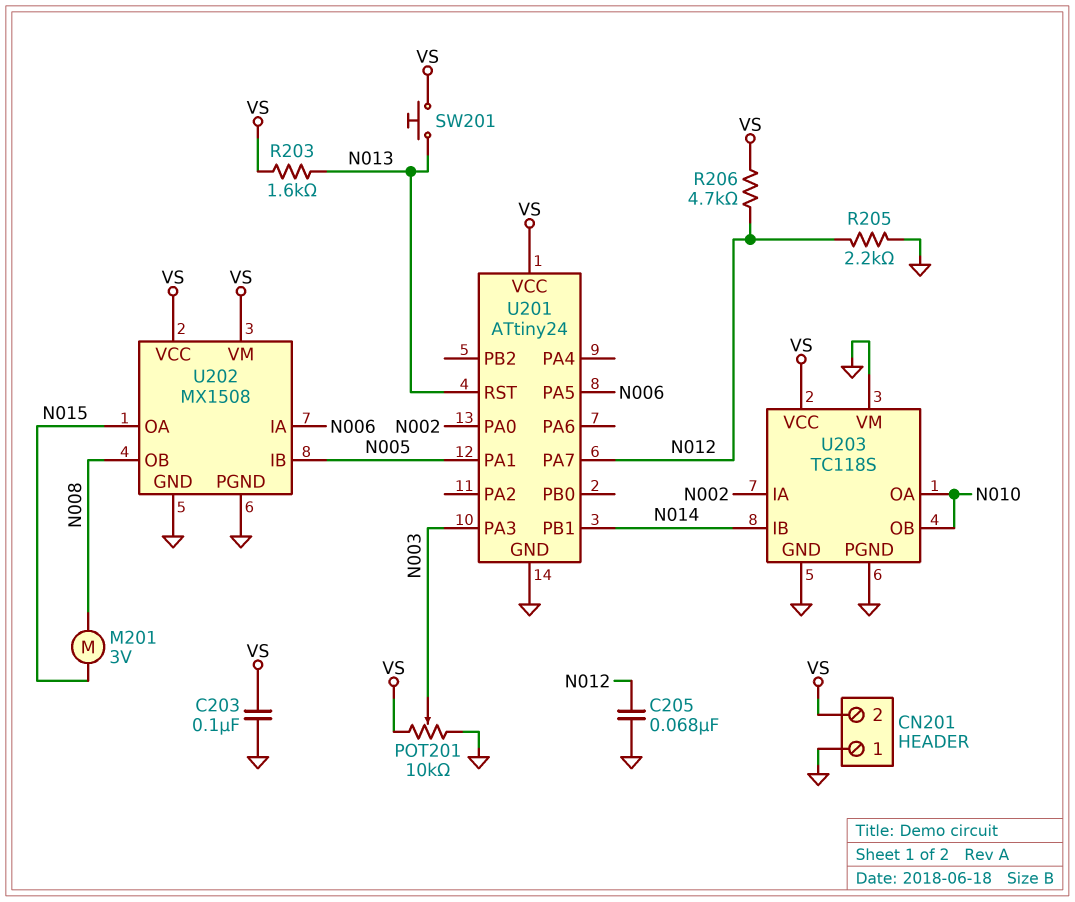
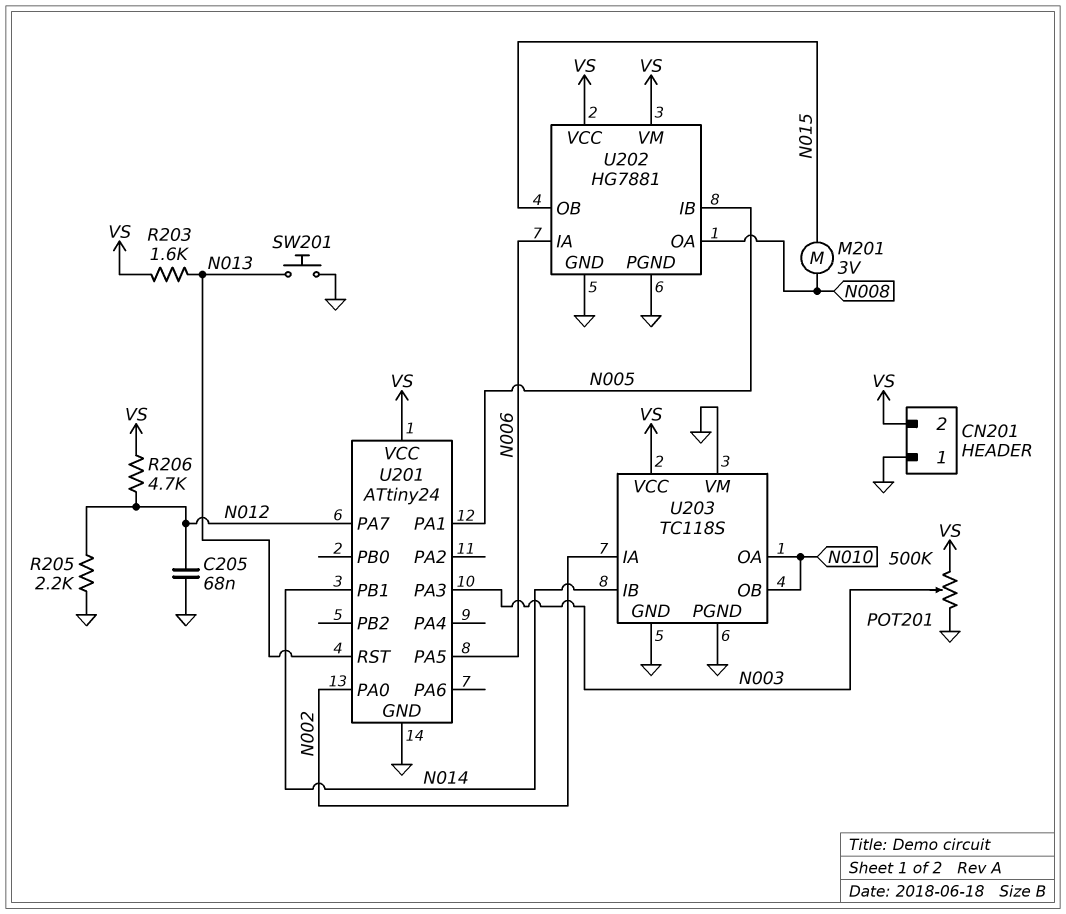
C203: 100nF (GND, VS) -> none
POT201: 10k (GND, VS, wiper N003) -> 500k (GND, VS, wiper N003)
SW201: button (N013, VS) -> button (GND, N013)
U202: MX1508 -> HG7881
U202 pin OA: N015 -> N008
U202 pin OB: N008 -> N015

